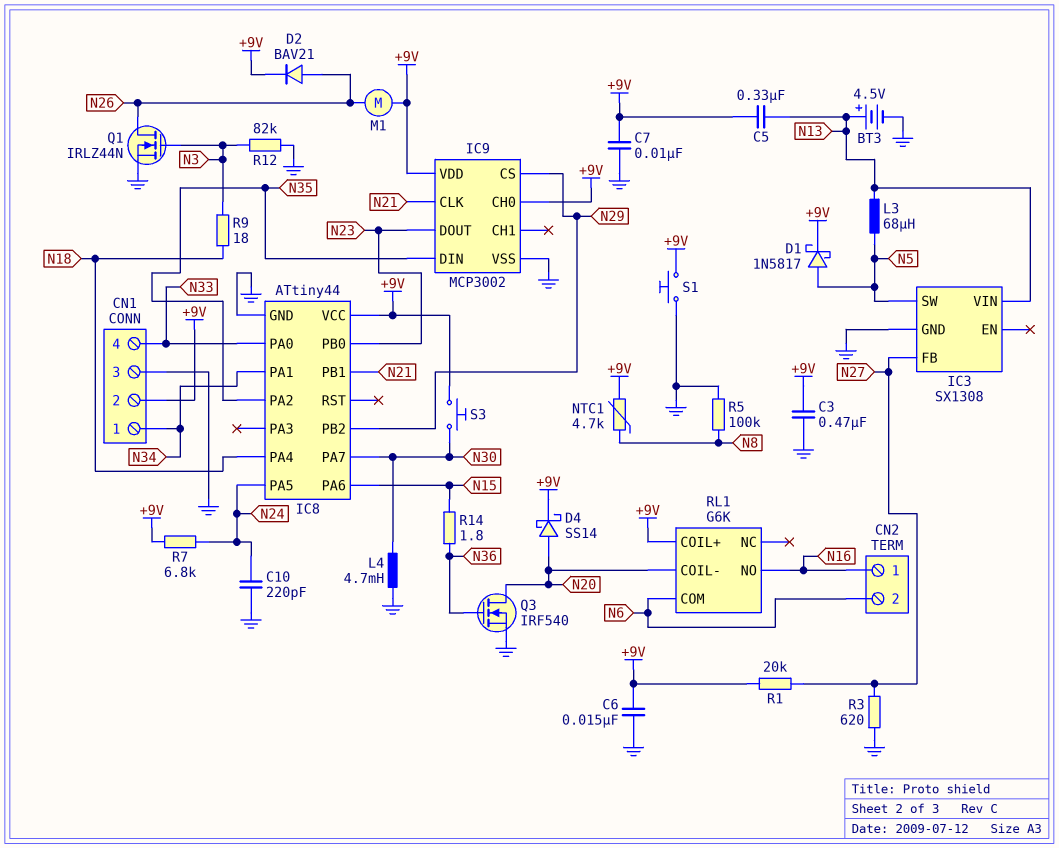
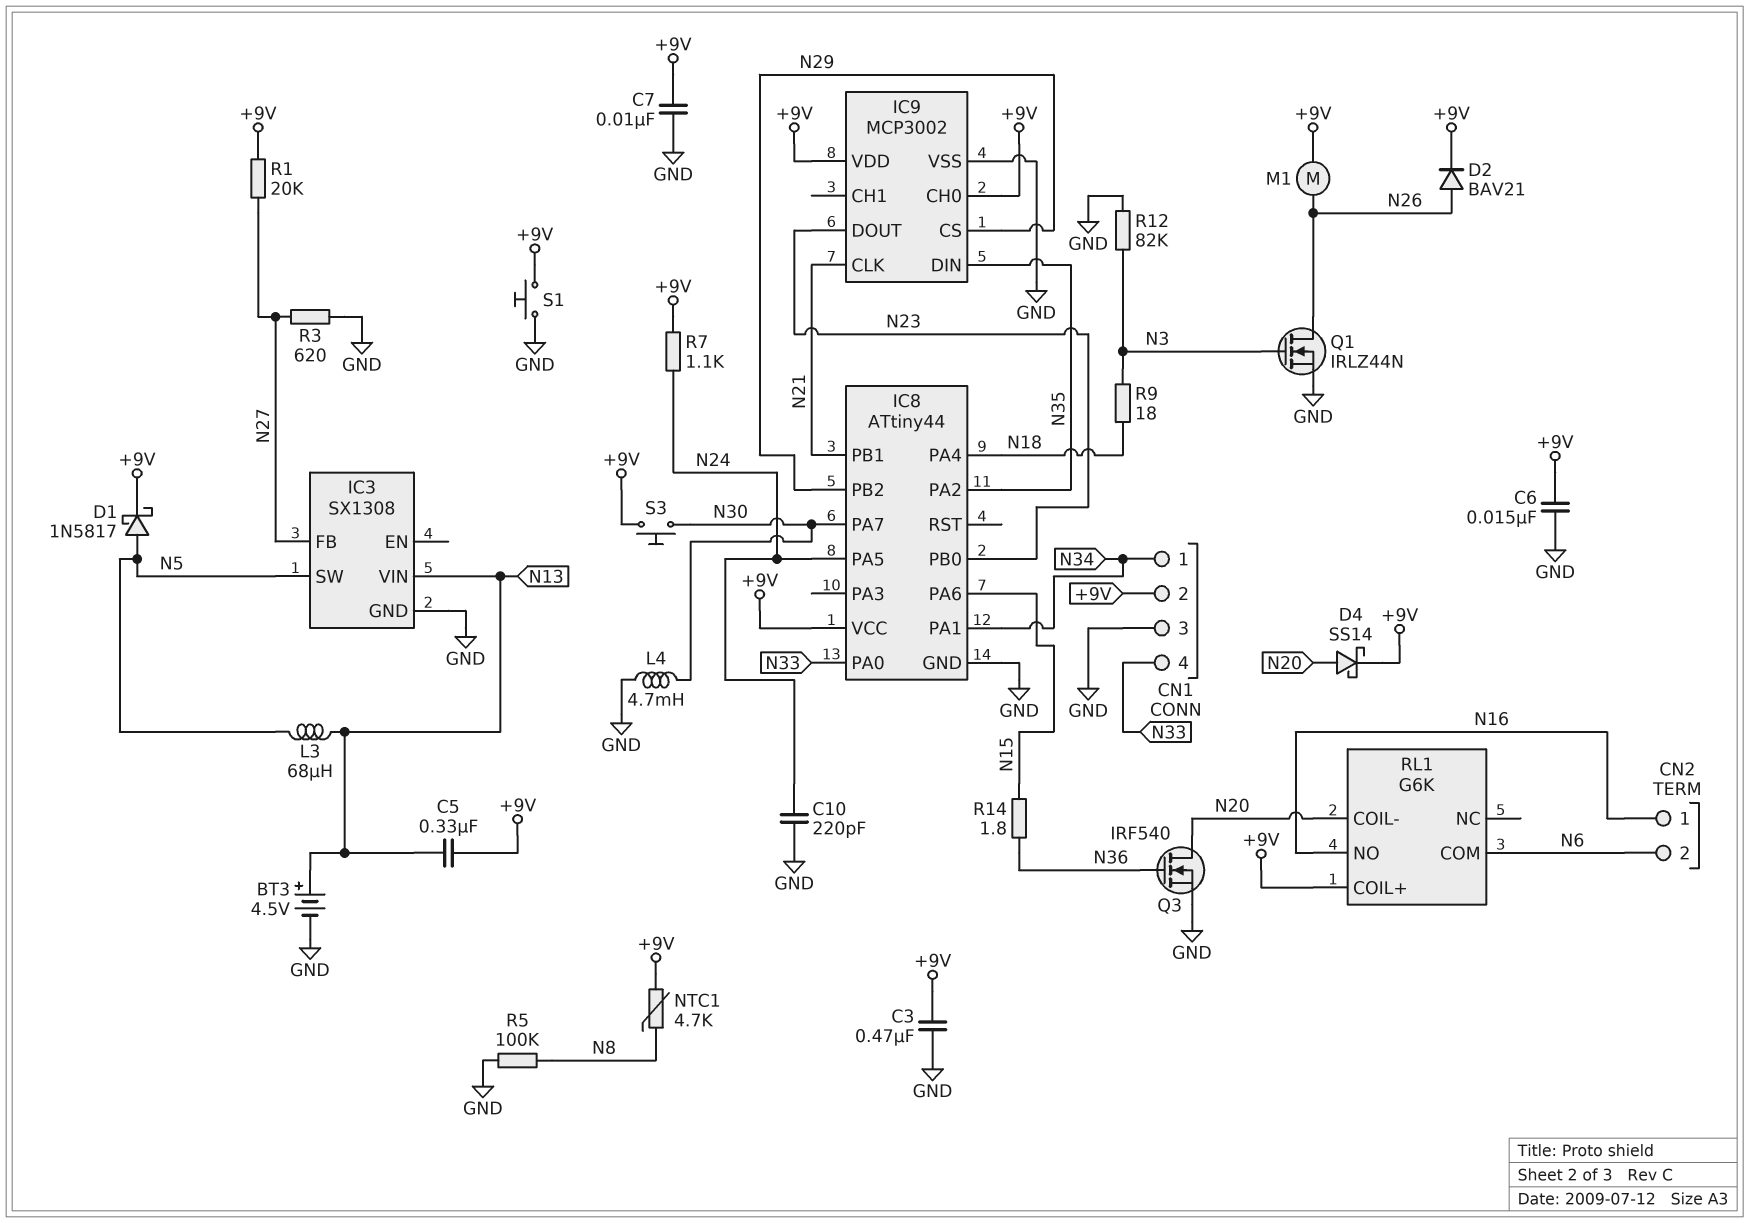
R7: 6.8k (+9V, N24) -> 1.1k (+9V, N24)

